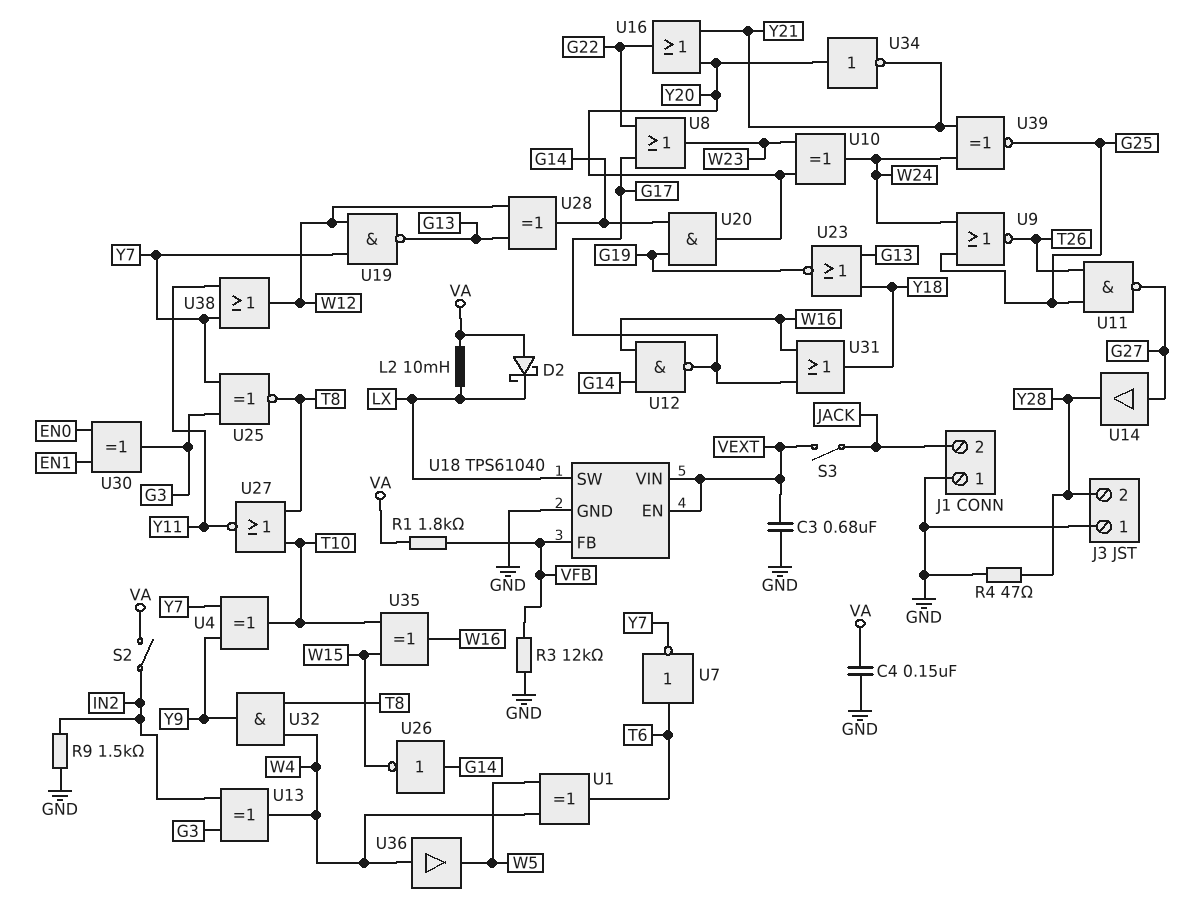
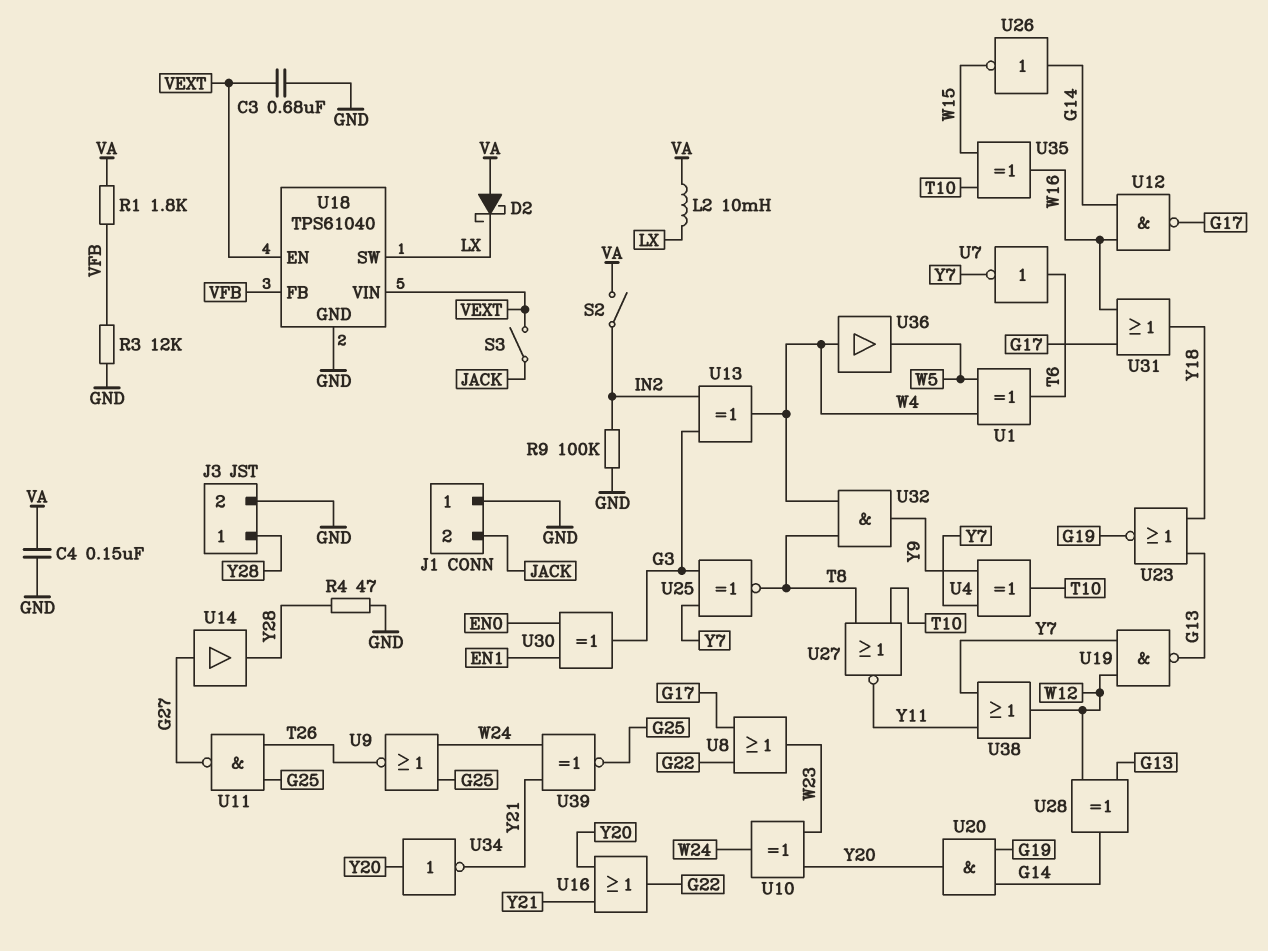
J3 pin 1: GND -> Y28
J3 pin 2: Y28 -> GND
R9: 1.5k (GND, IN2) -> 100k (GND, IN2)

